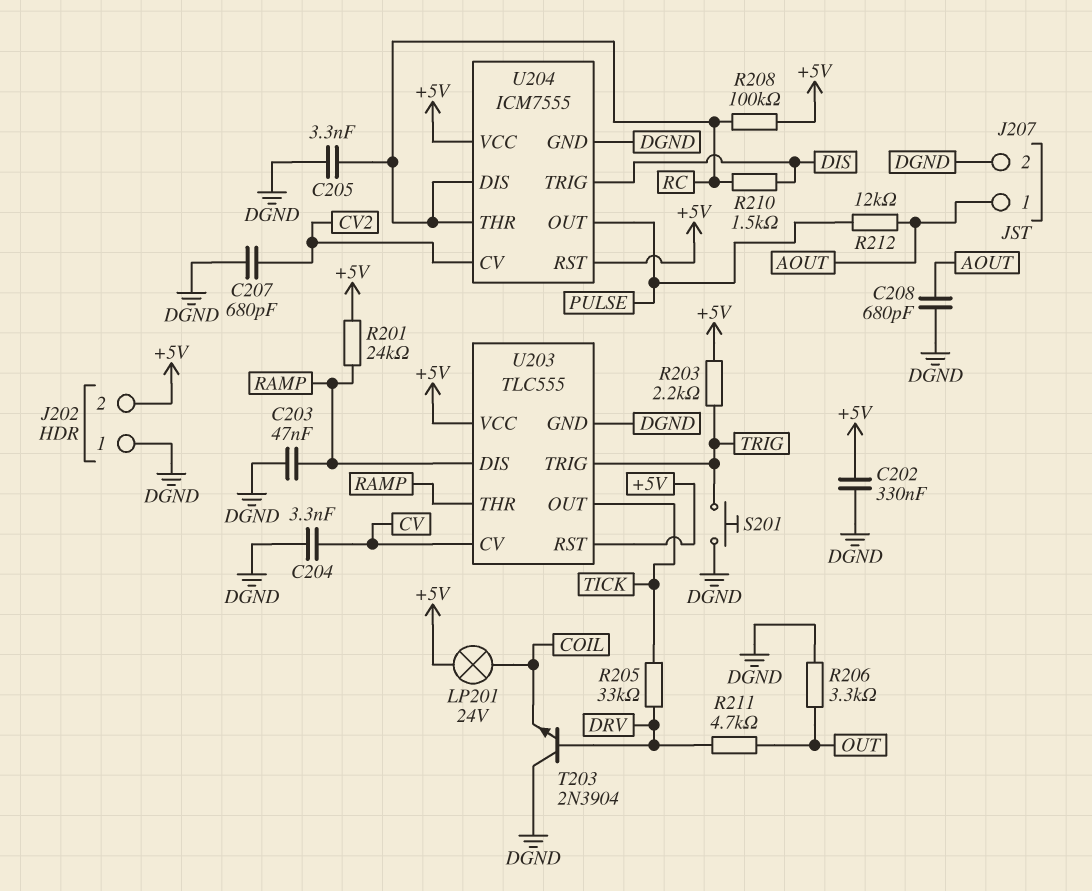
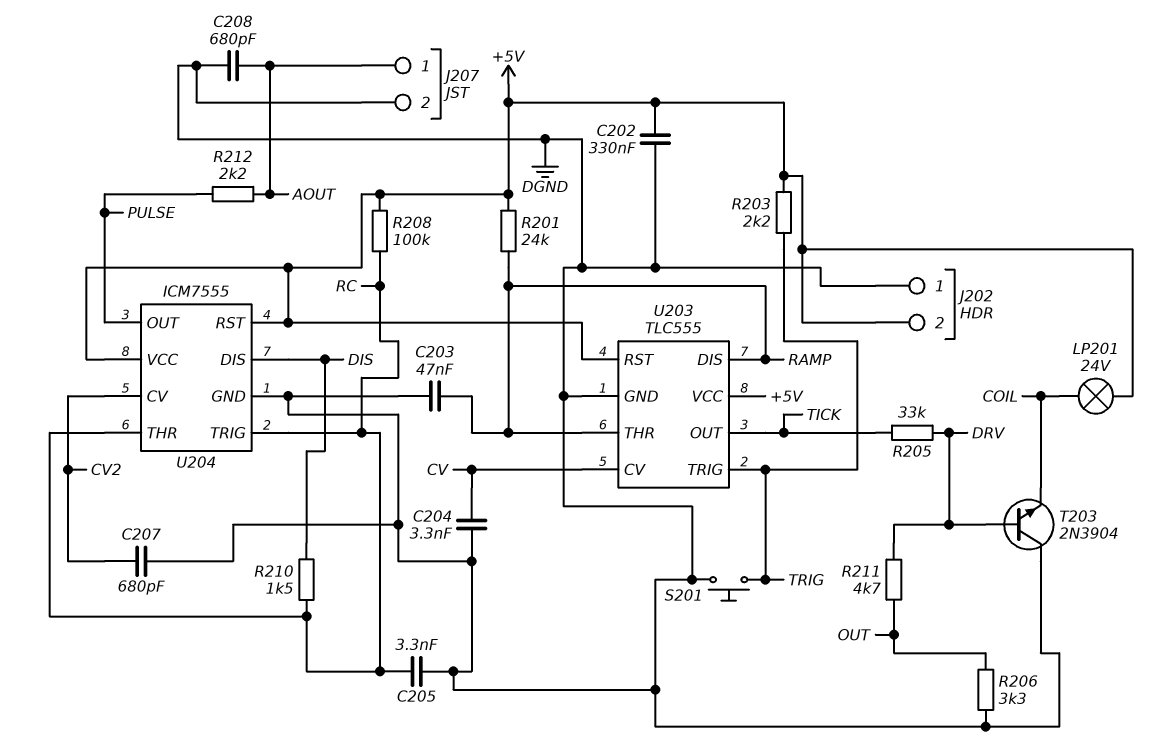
R212: 12k (AOUT, PULSE) -> 2.2k (AOUT, PULSE)
U204 pin DIS: RC -> DIS
U204 pin TRIG: DIS -> RC

